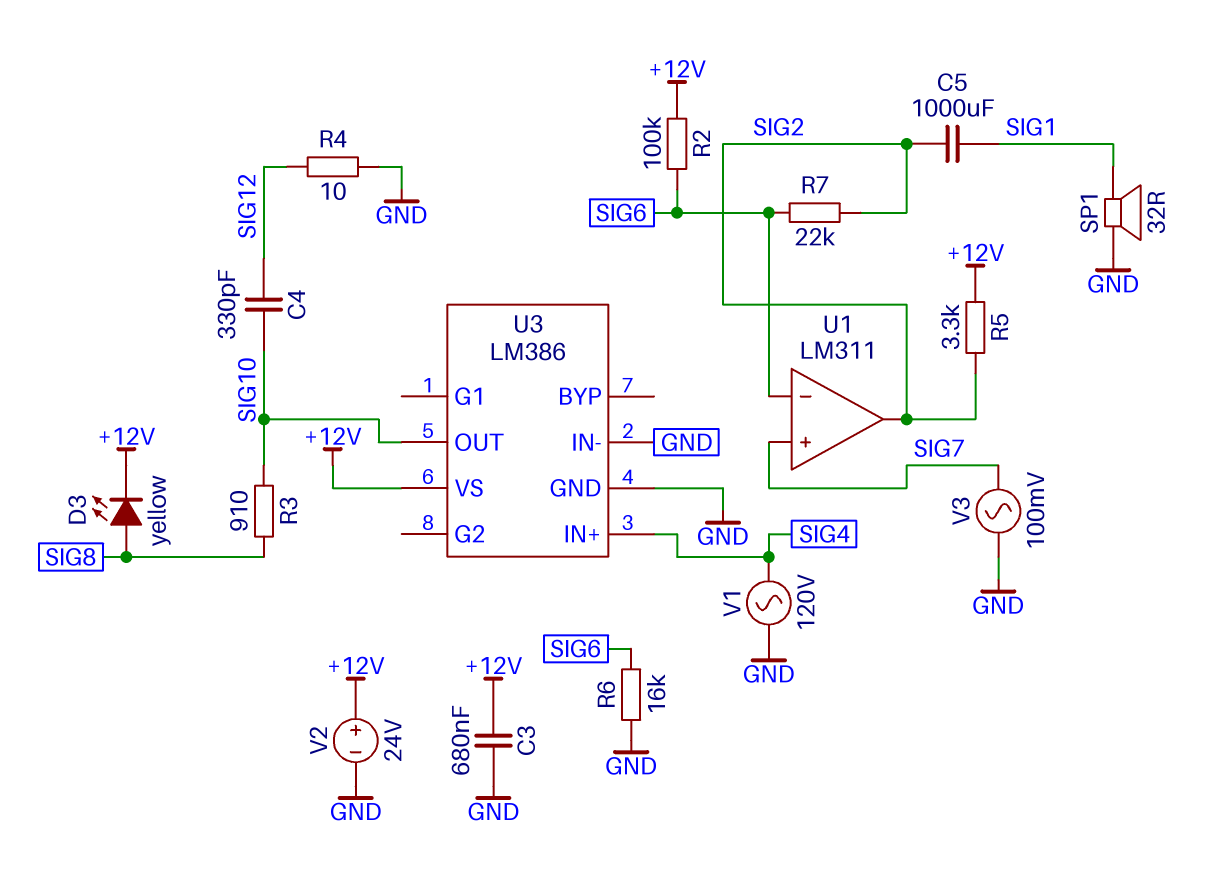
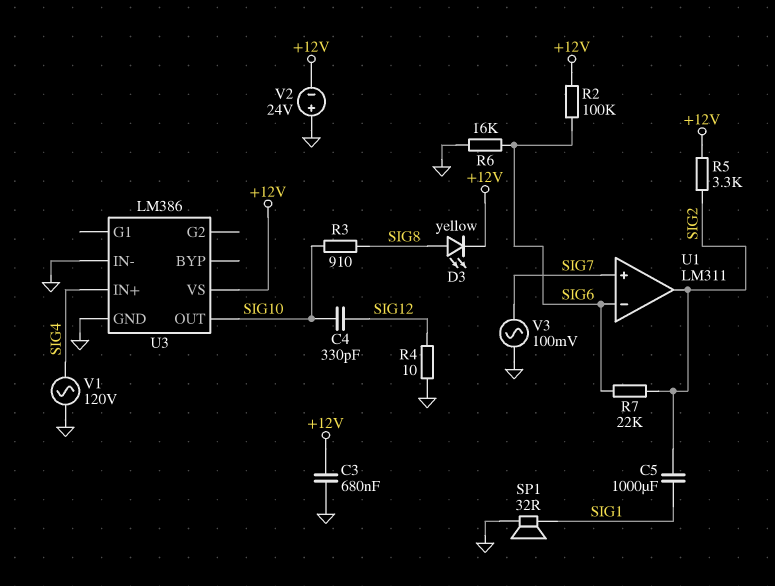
V2: 24V (plus +12V, minus GND) -> 24V (plus GND, minus +12V)

